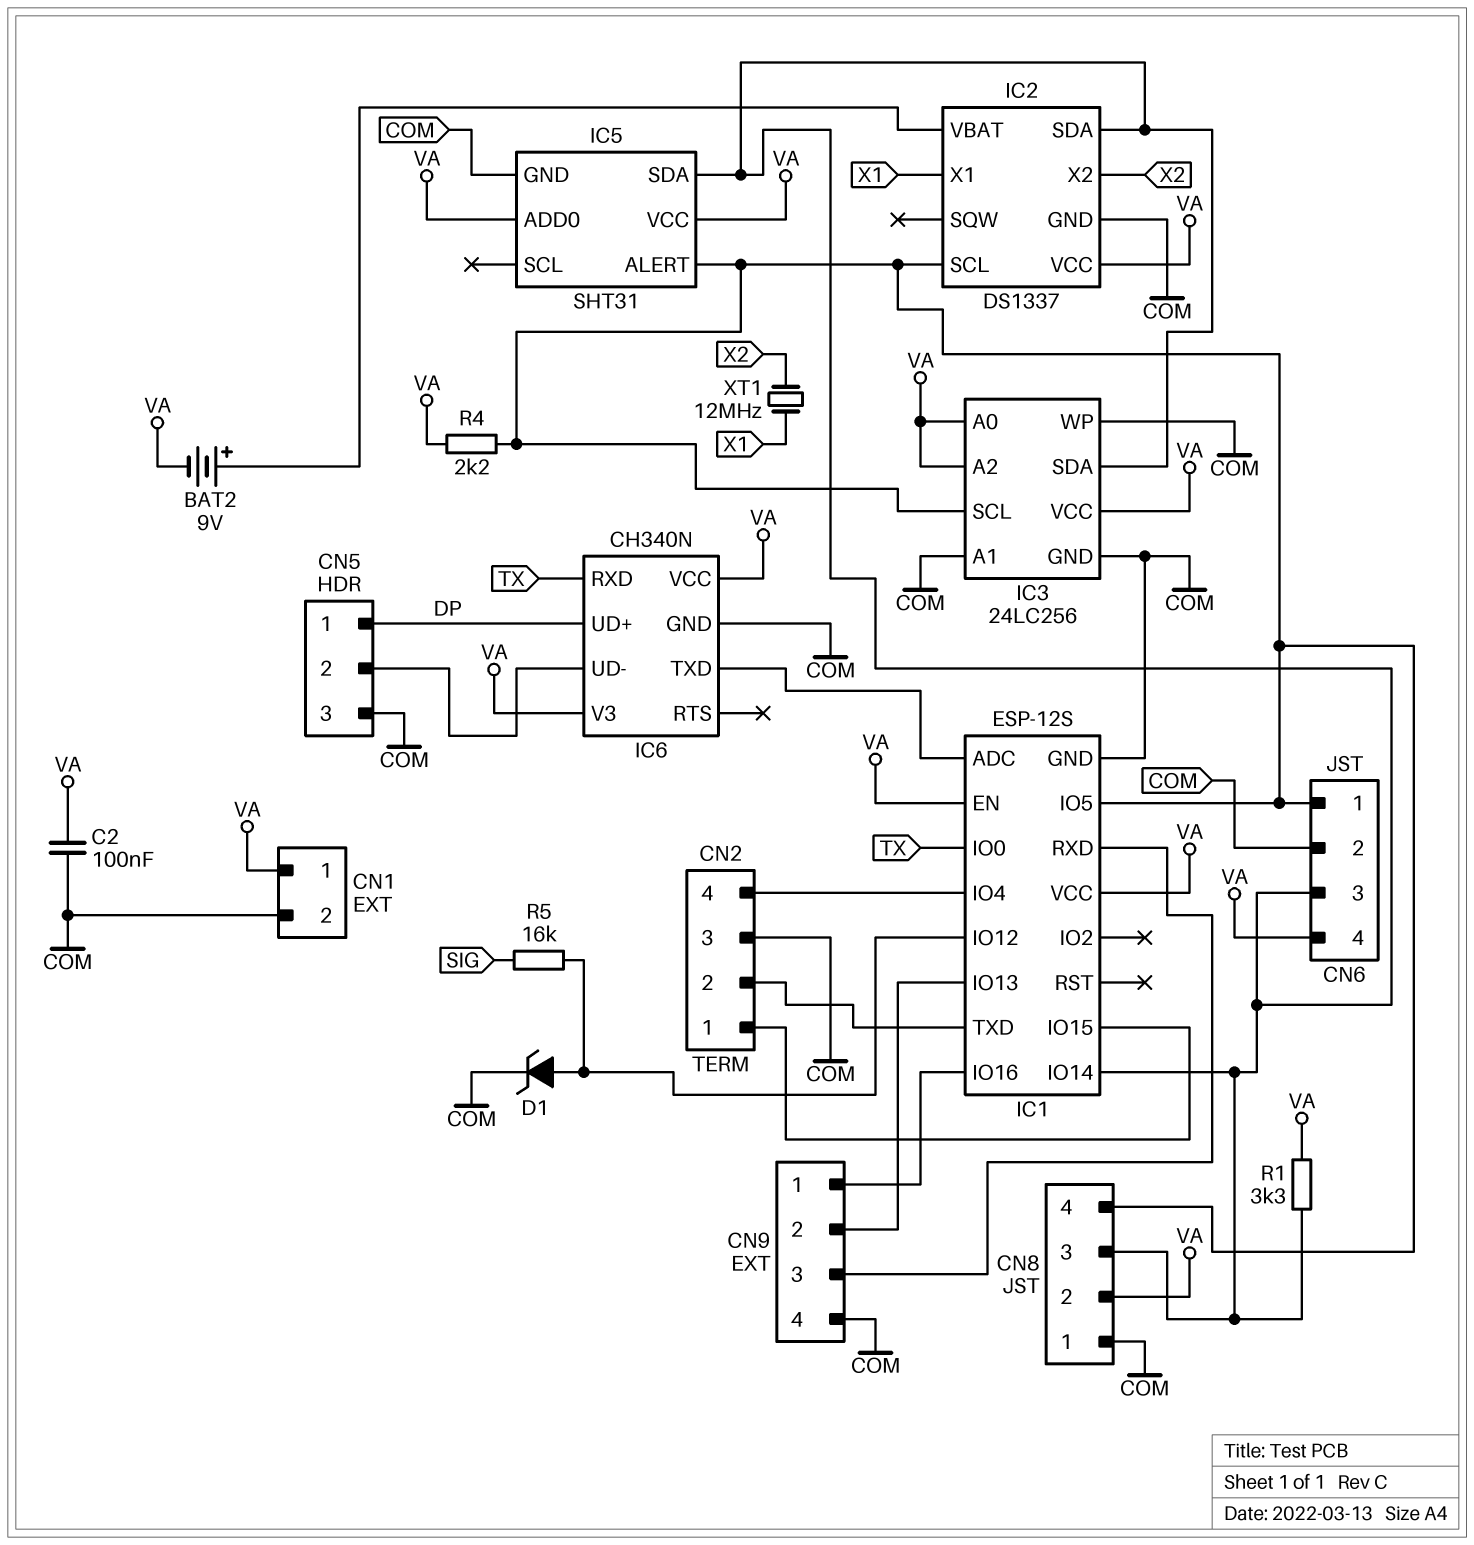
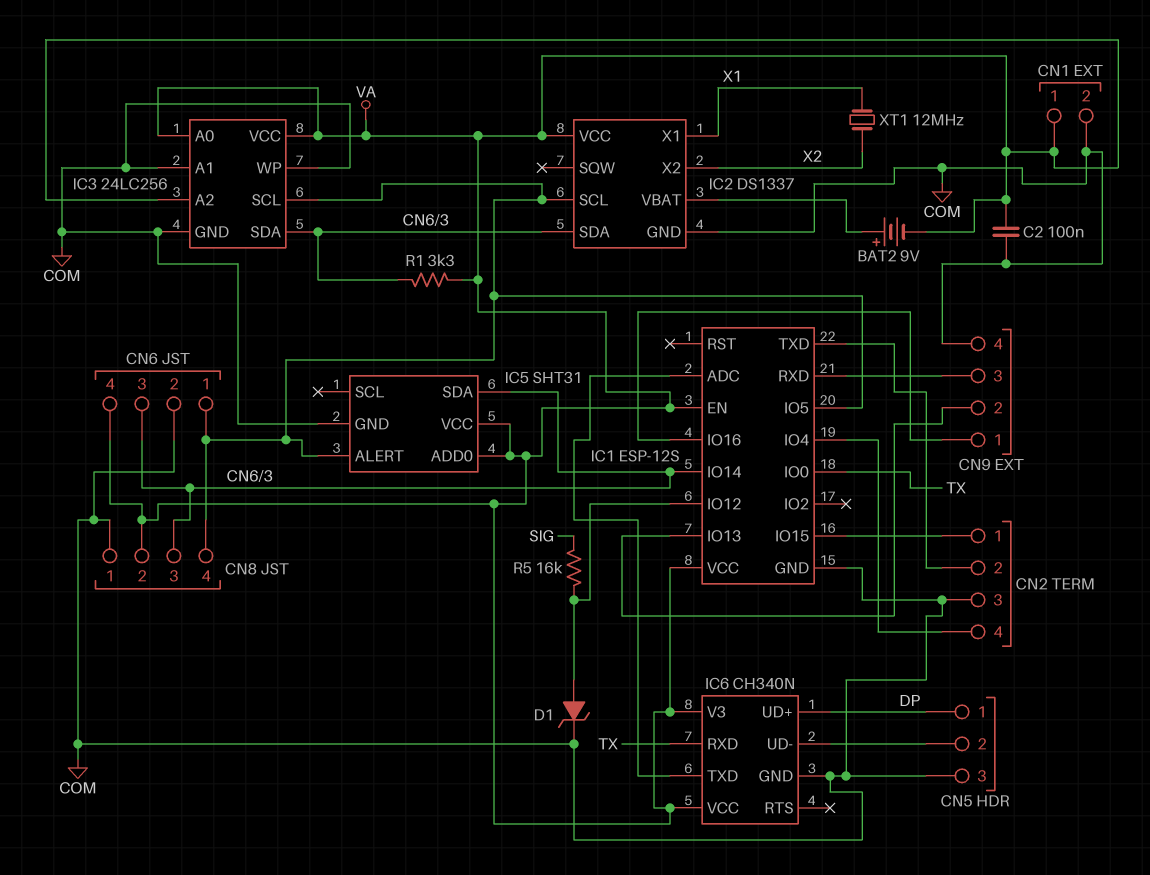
R4: 2.2k (CN6/1, VA) -> none

